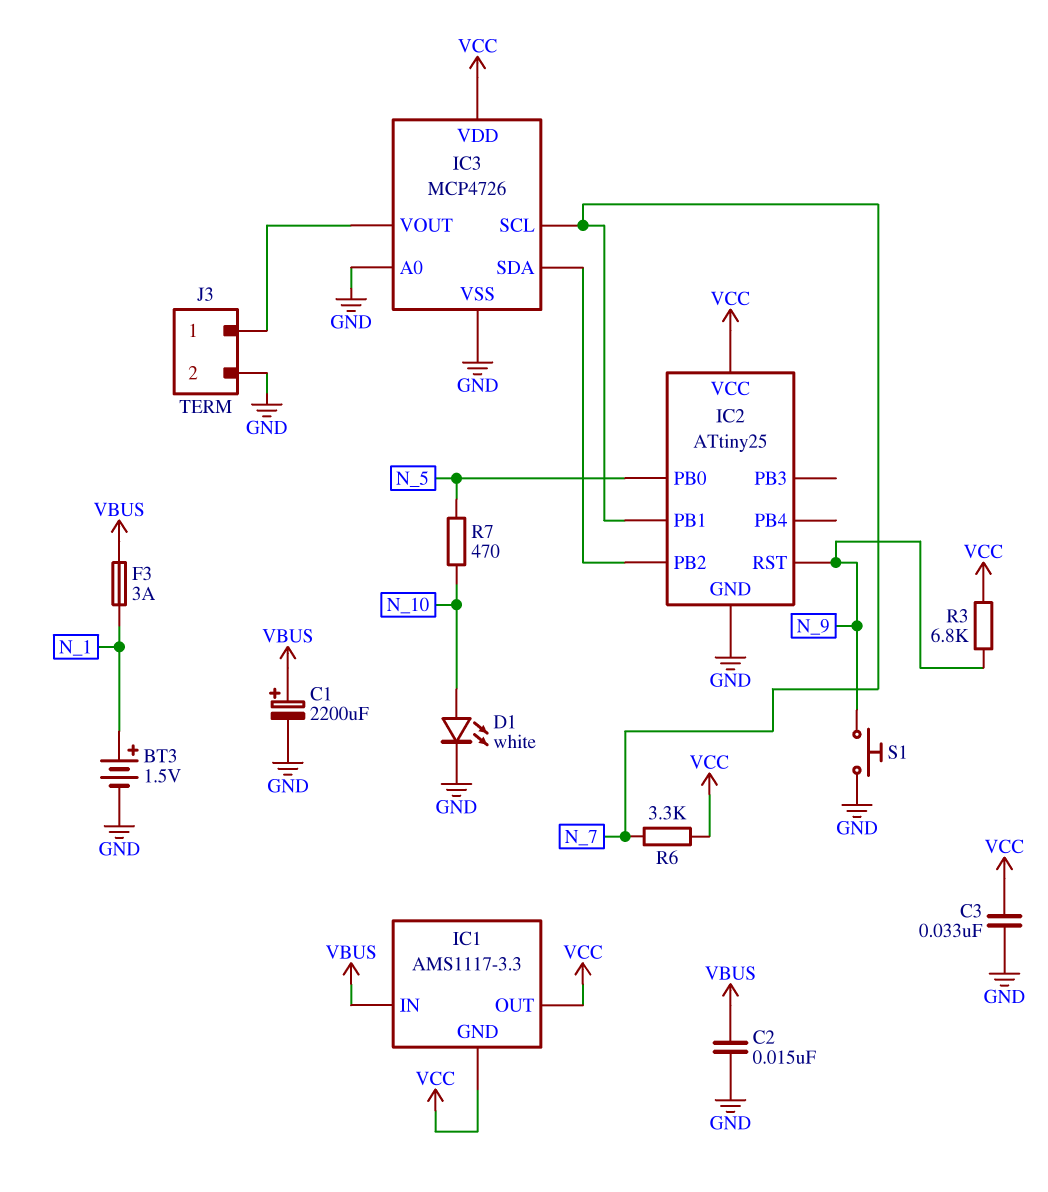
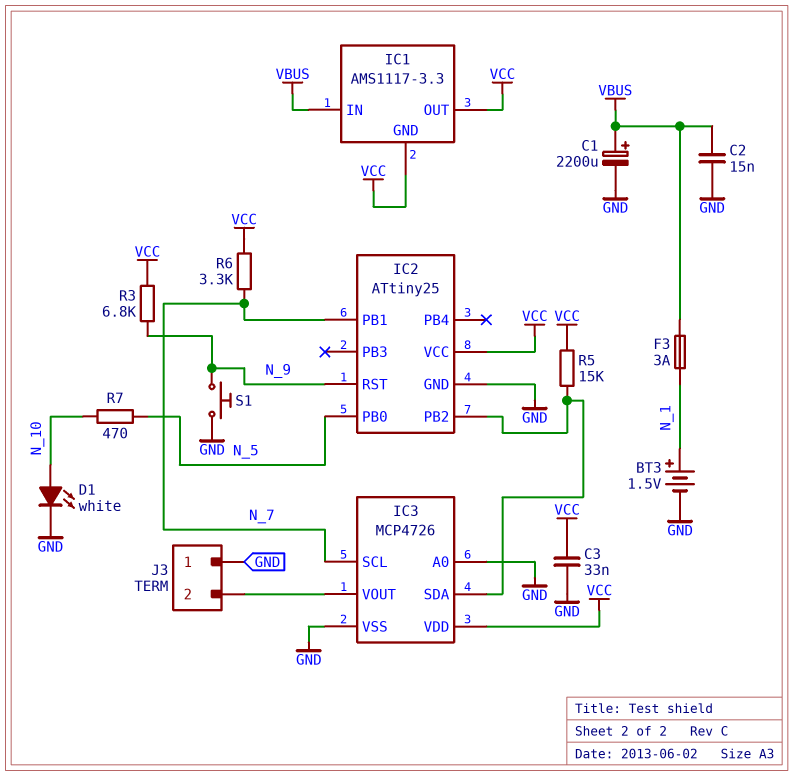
J3 pin 1: IC3/VOUT -> GND
J3 pin 2: GND -> IC3/VOUT
R5: none -> 15k (IC2/PB2, VCC)

